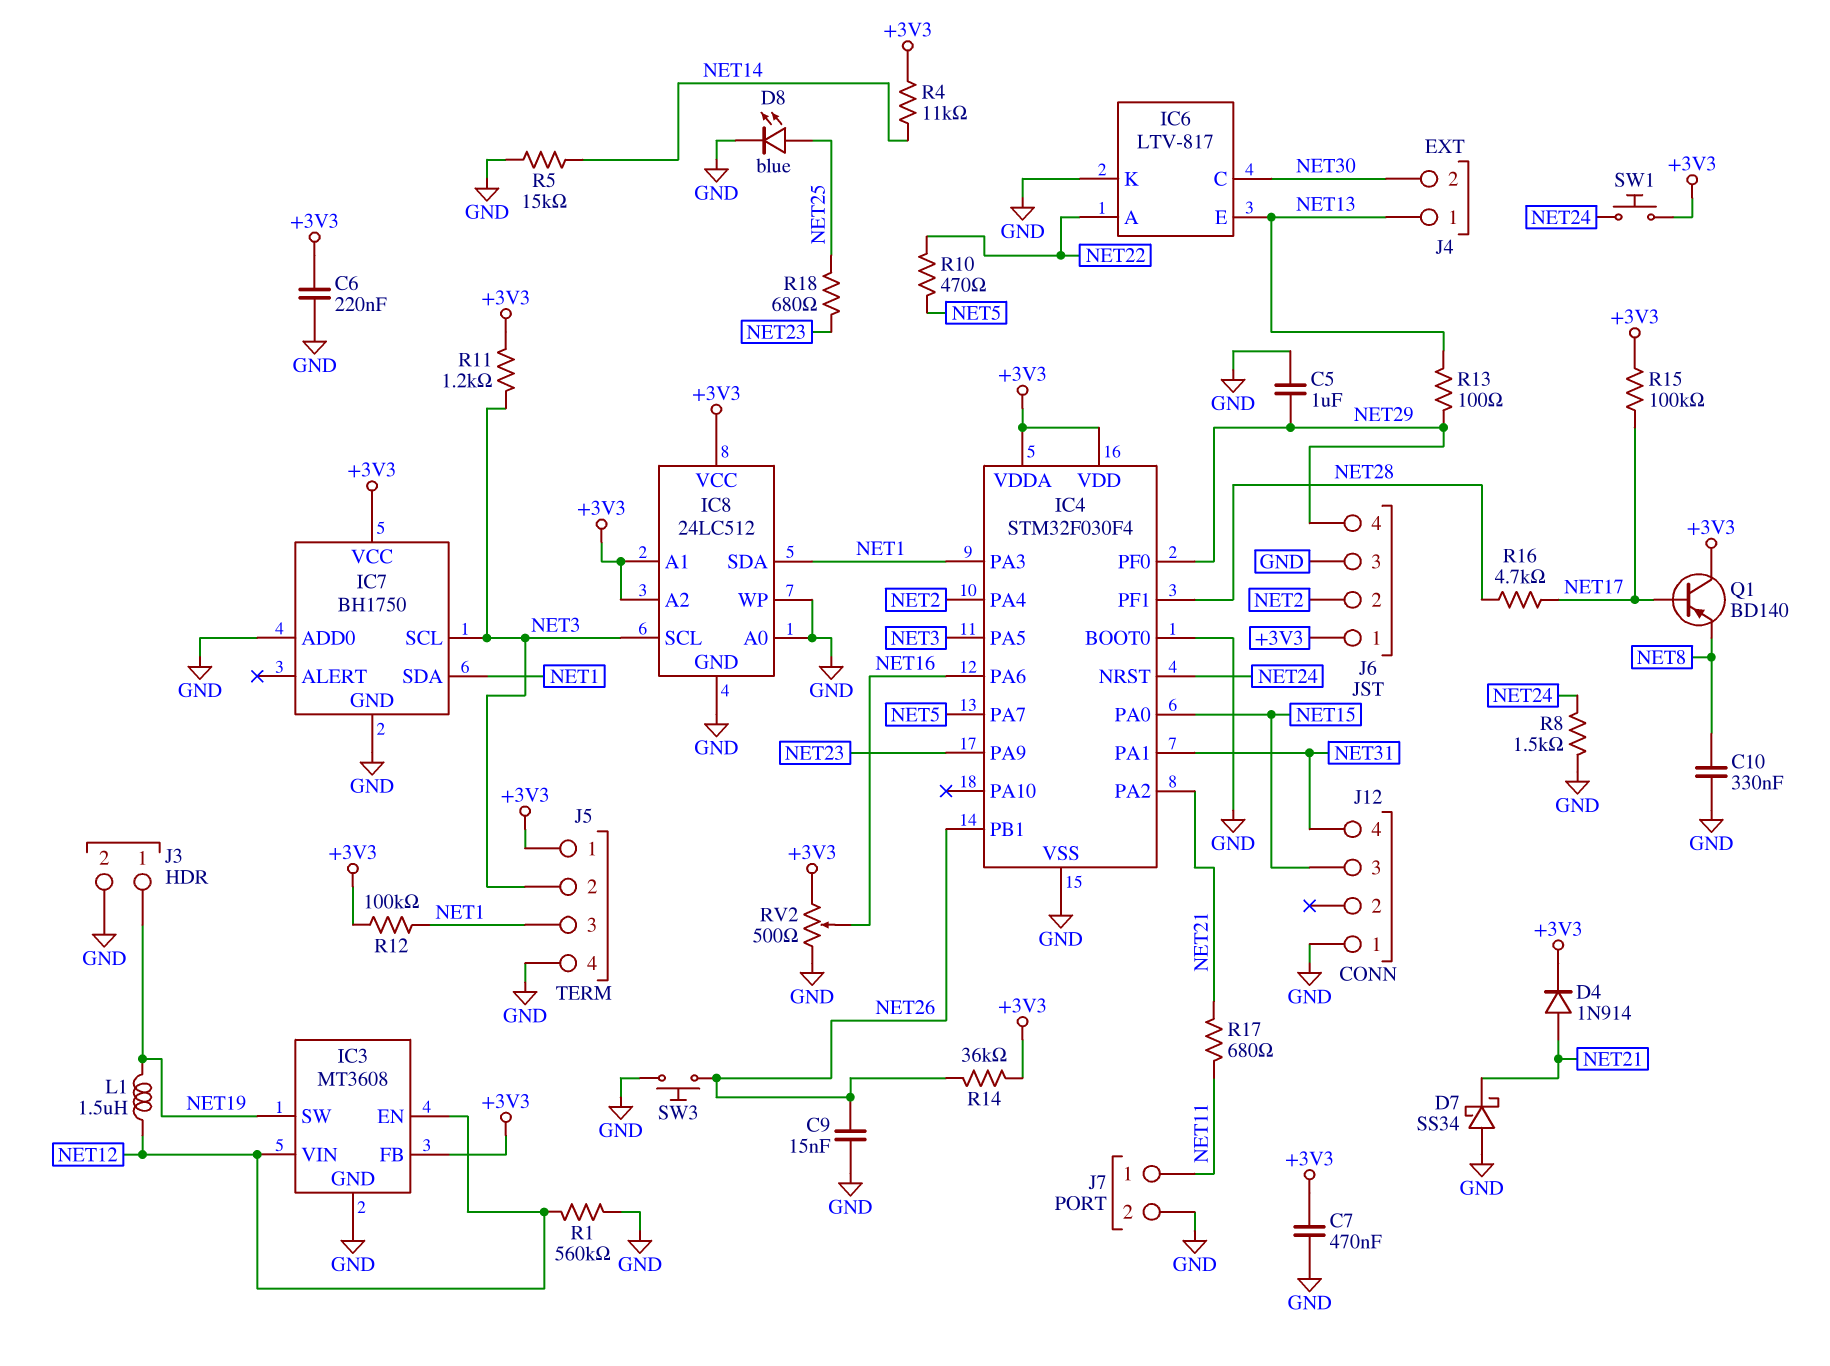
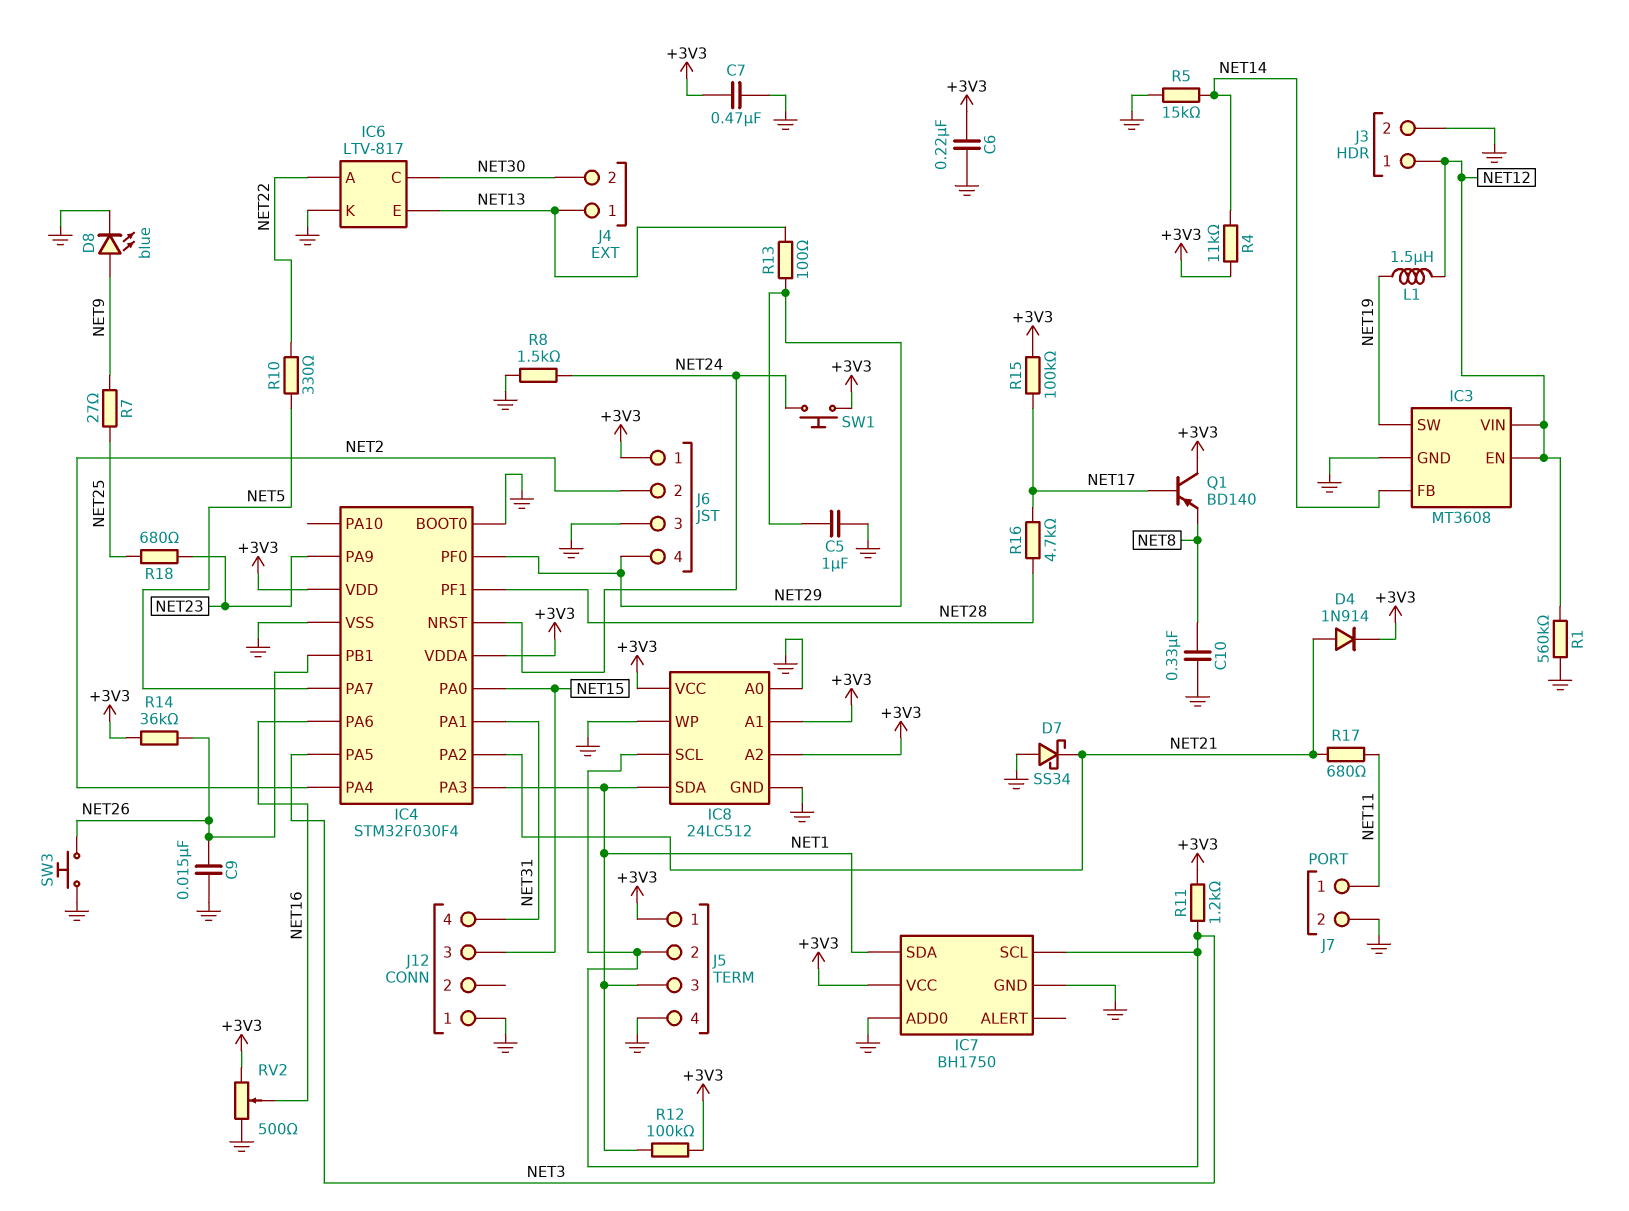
D8: LED blue (A NET25, K GND) -> LED blue (A NET9, K GND)
IC3 pin FB: +3V3 -> NET14
J3 pin 1: NET19 -> NET12
R7: none -> 27 (NET9, NET25)
R10: 470 (NET5, NET22) -> 330 (NET5, NET22)

